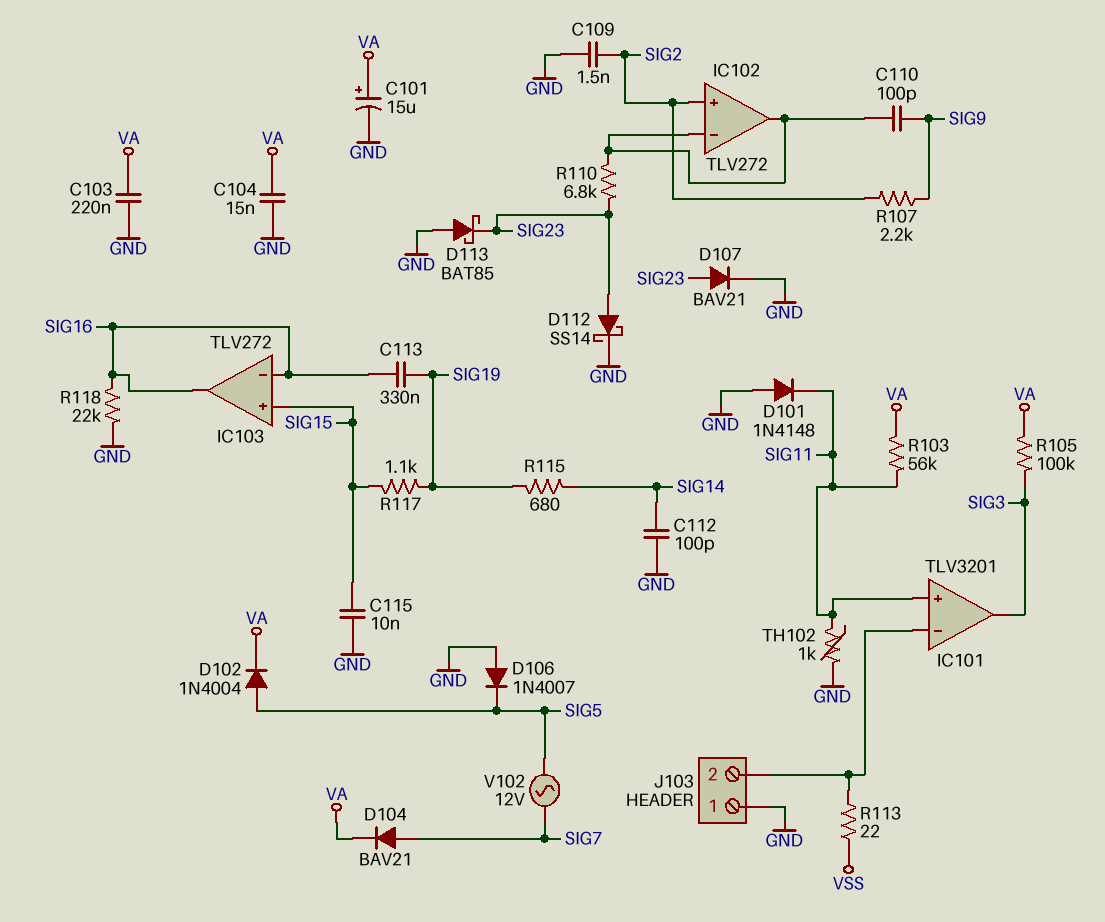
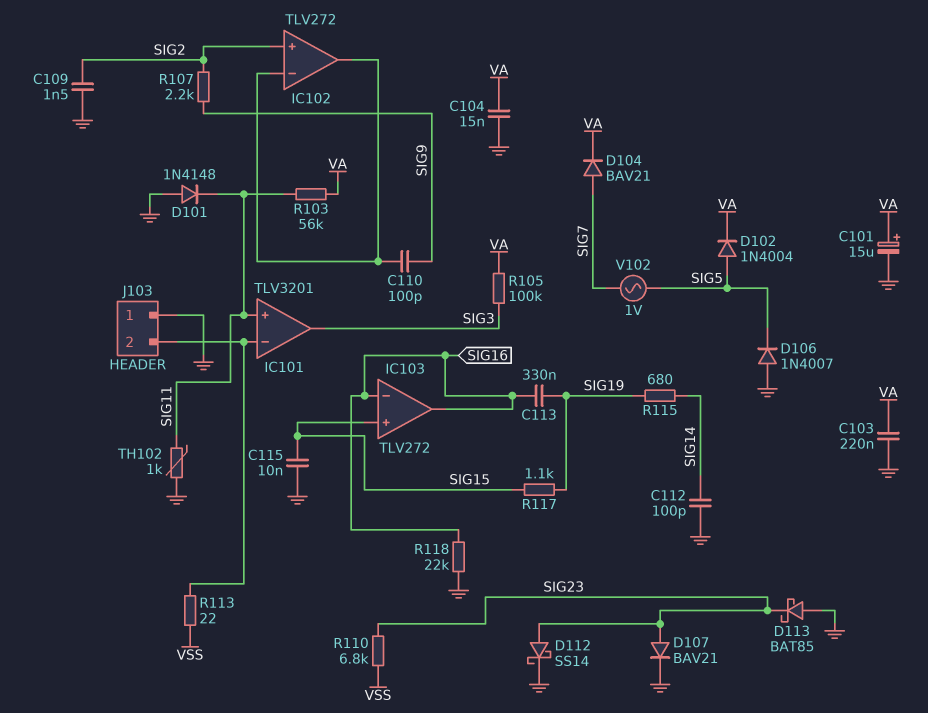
R110: 6.8k (IC102/in-, SIG23) -> 6.8k (SIG23, VSS)
V102: AC 12V (SIG5, SIG7) -> AC 1V (SIG5, SIG7)

